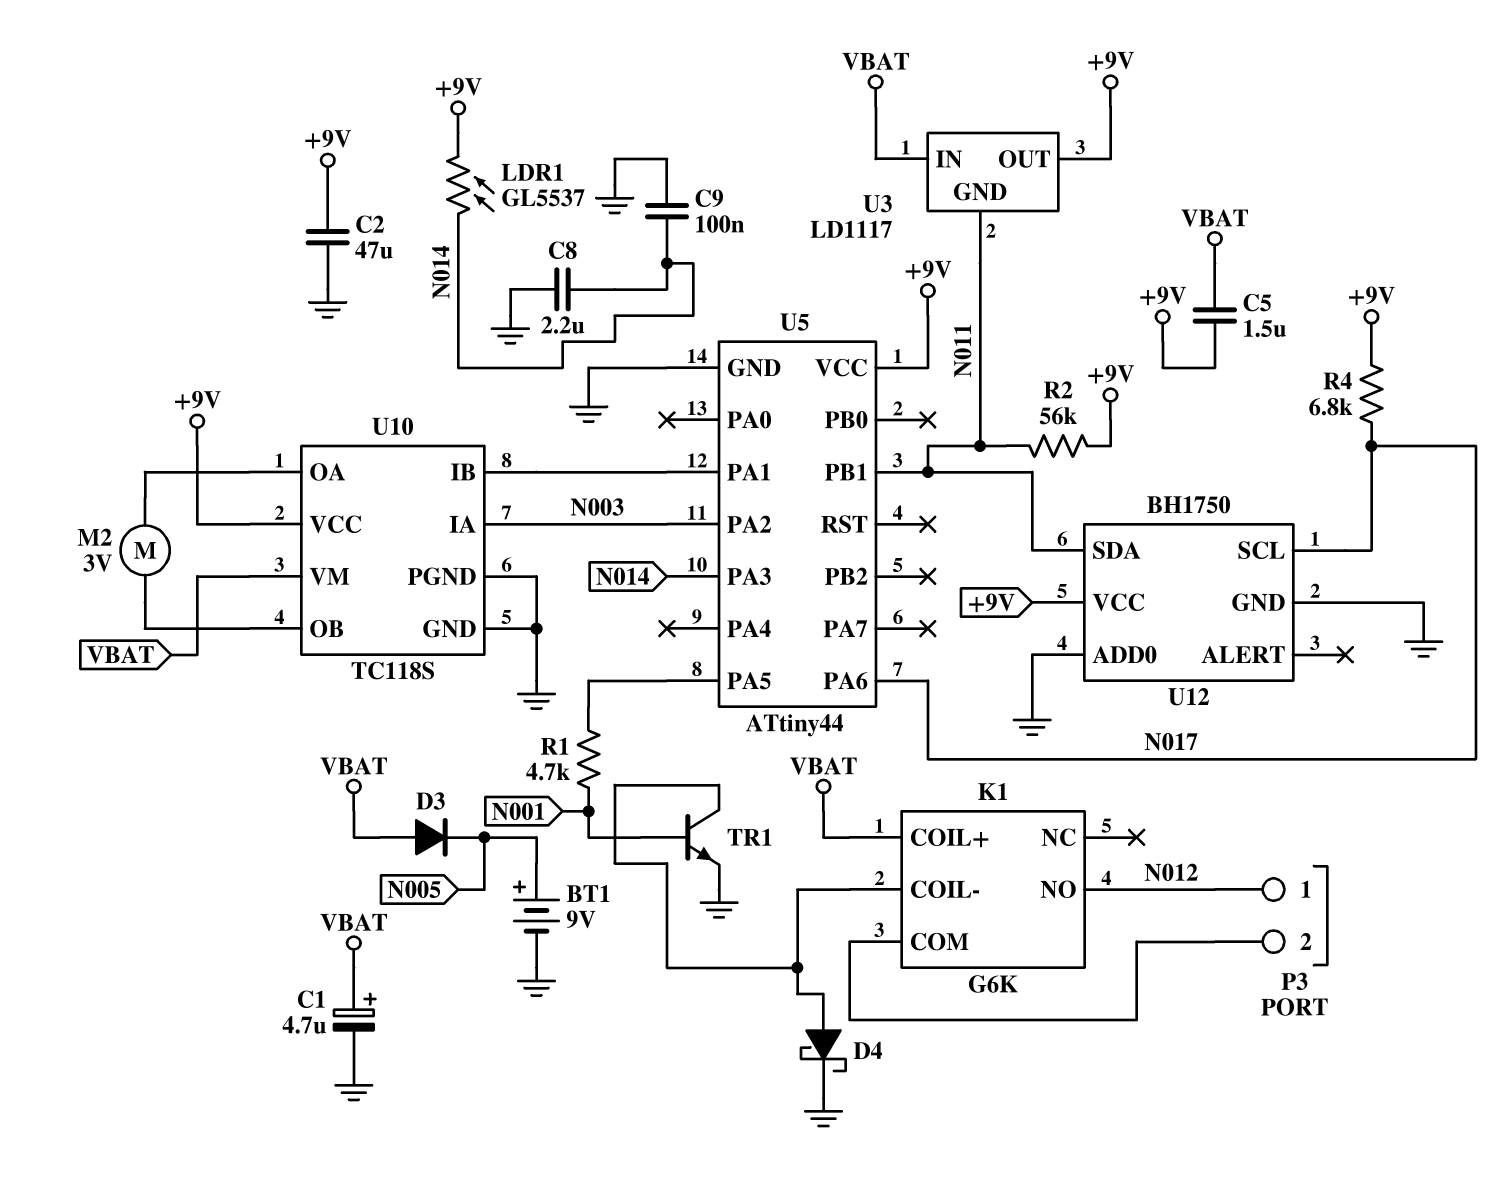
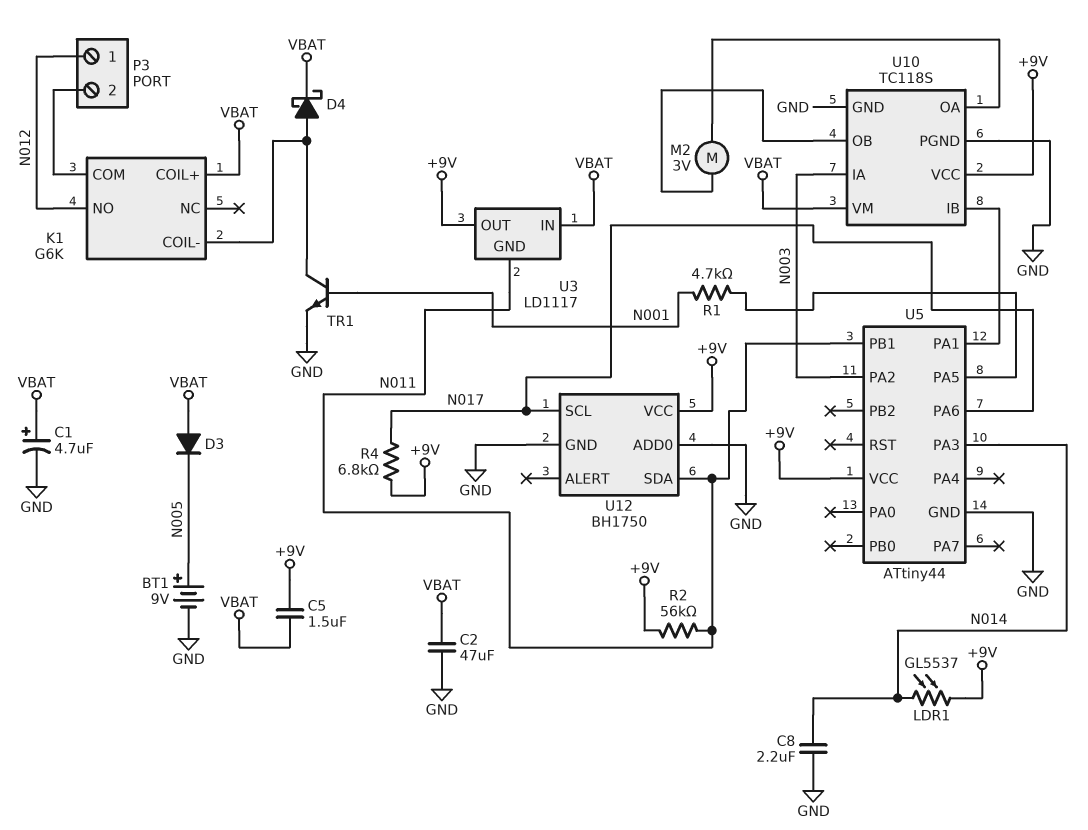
C2: 47uF (+9V, GND) -> 47uF (GND, VBAT)
C9: 100nF (GND, N014) -> none
D4: schottky (A K1/COIL-, K GND) -> schottky (A K1/COIL-, K VBAT)

